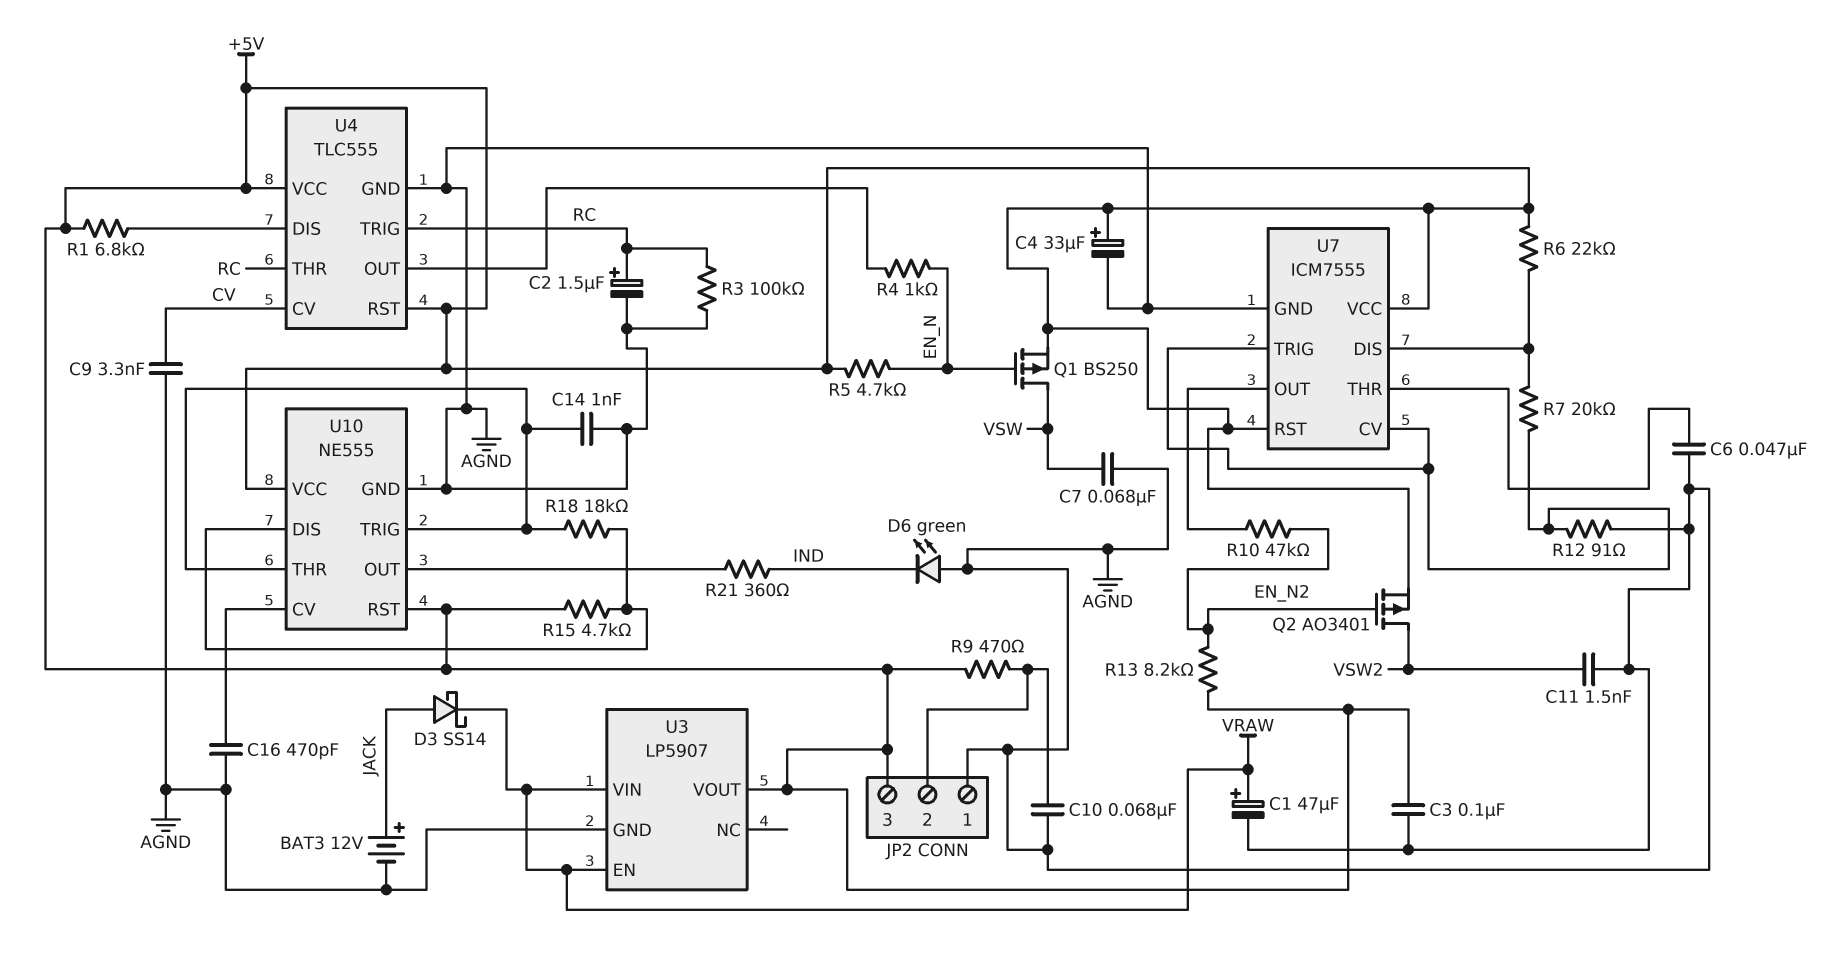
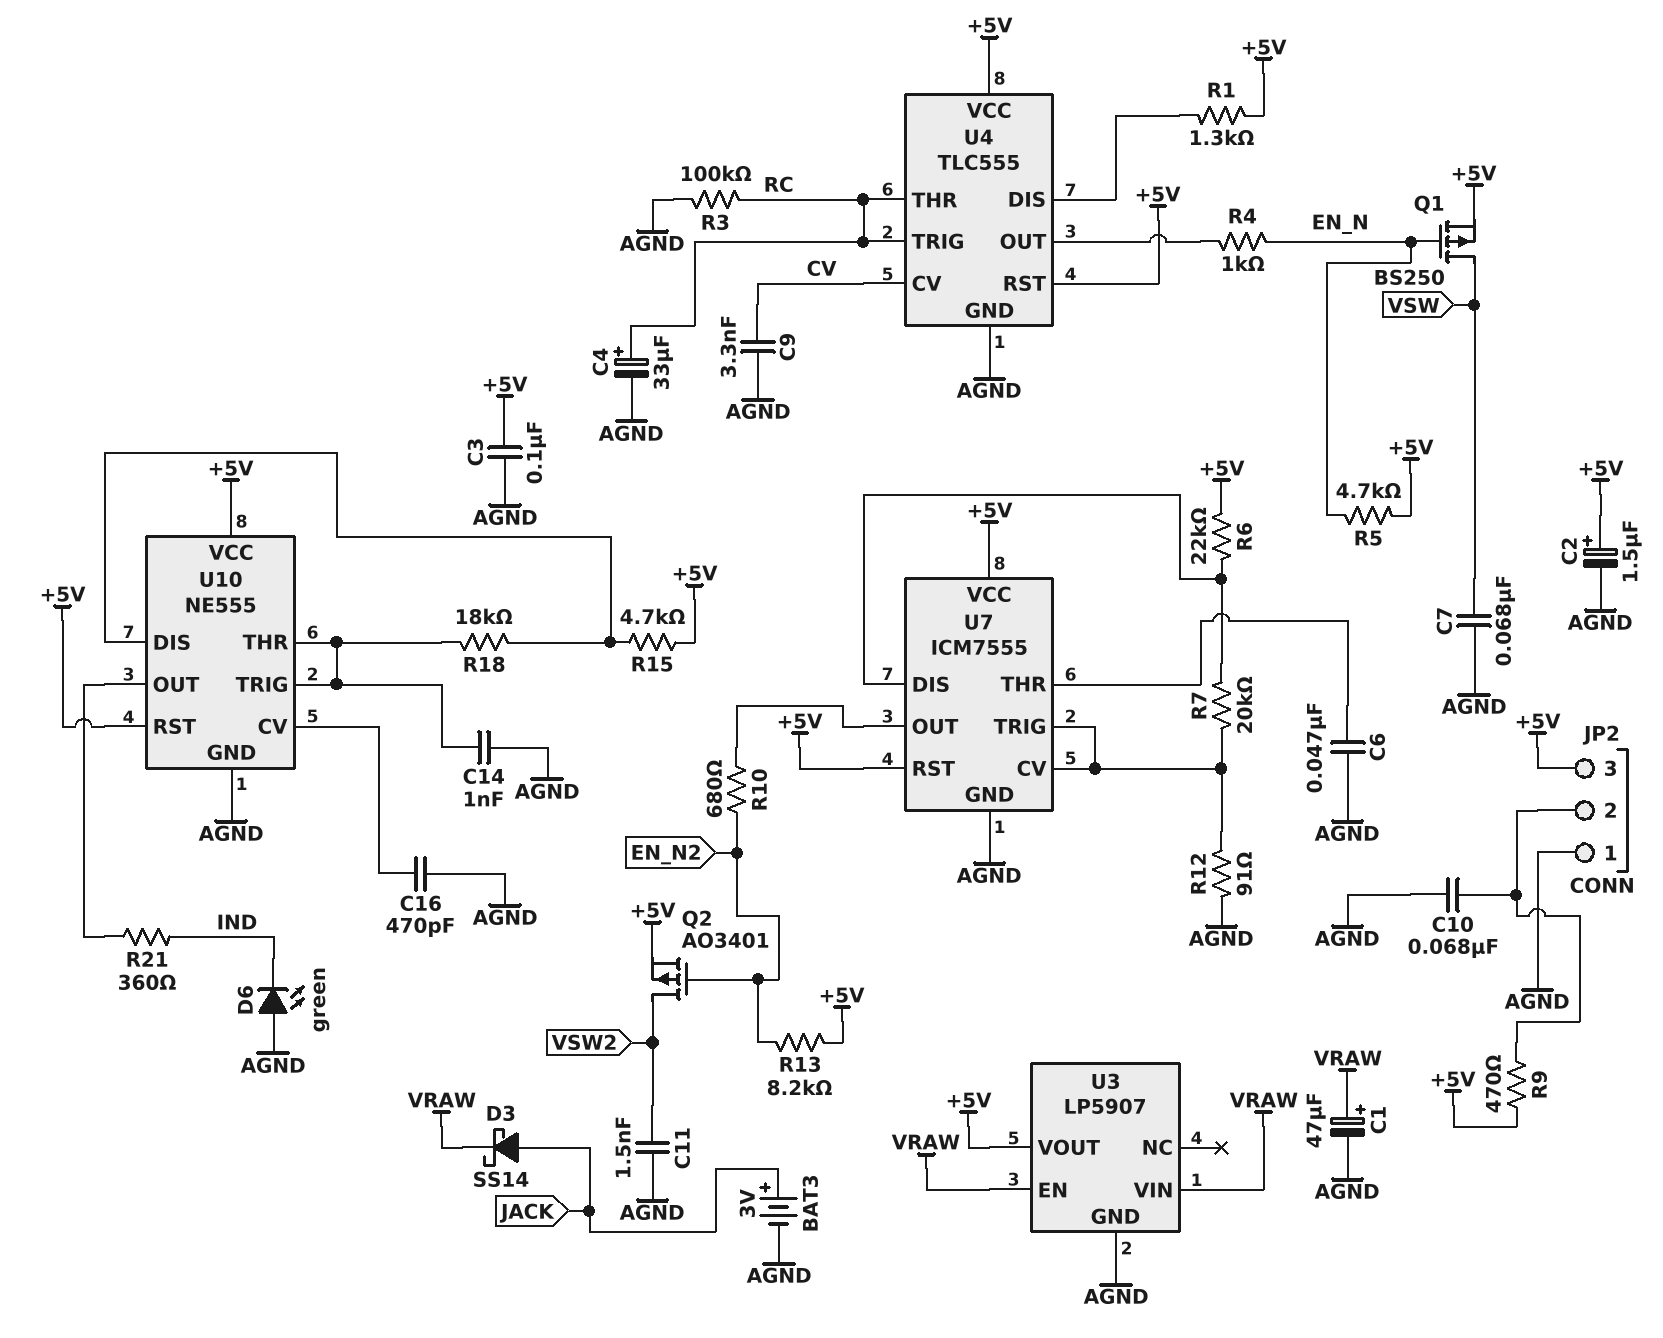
BAT3: 12V (plus JACK, minus AGND) -> 3V (plus JACK, minus AGND)
C2: 1.5uF (plus RC, minus AGND) -> 1.5uF (plus +5V, minus AGND)
C4: 33uF (plus +5V, minus AGND) -> 33uF (plus RC, minus AGND)
R1: 6.8k (+5V, U4/DIS) -> 1.3k (+5V, U4/DIS)
R10: 47k (EN_N2, U7/OUT) -> 680 (EN_N2, U7/OUT)

